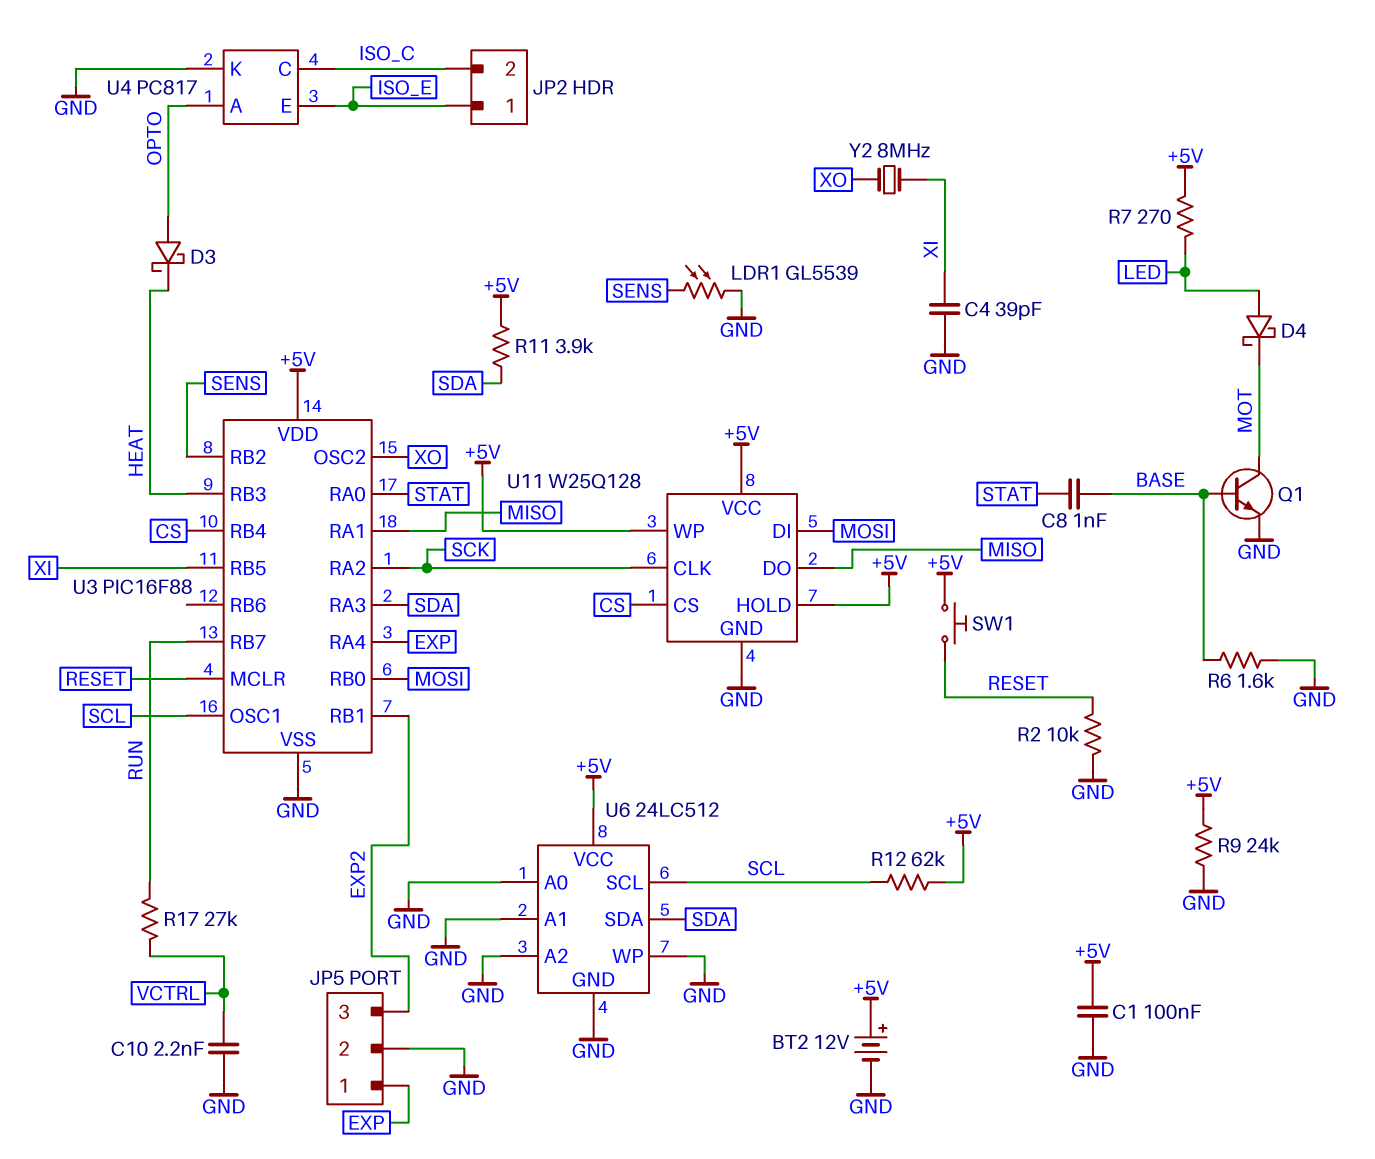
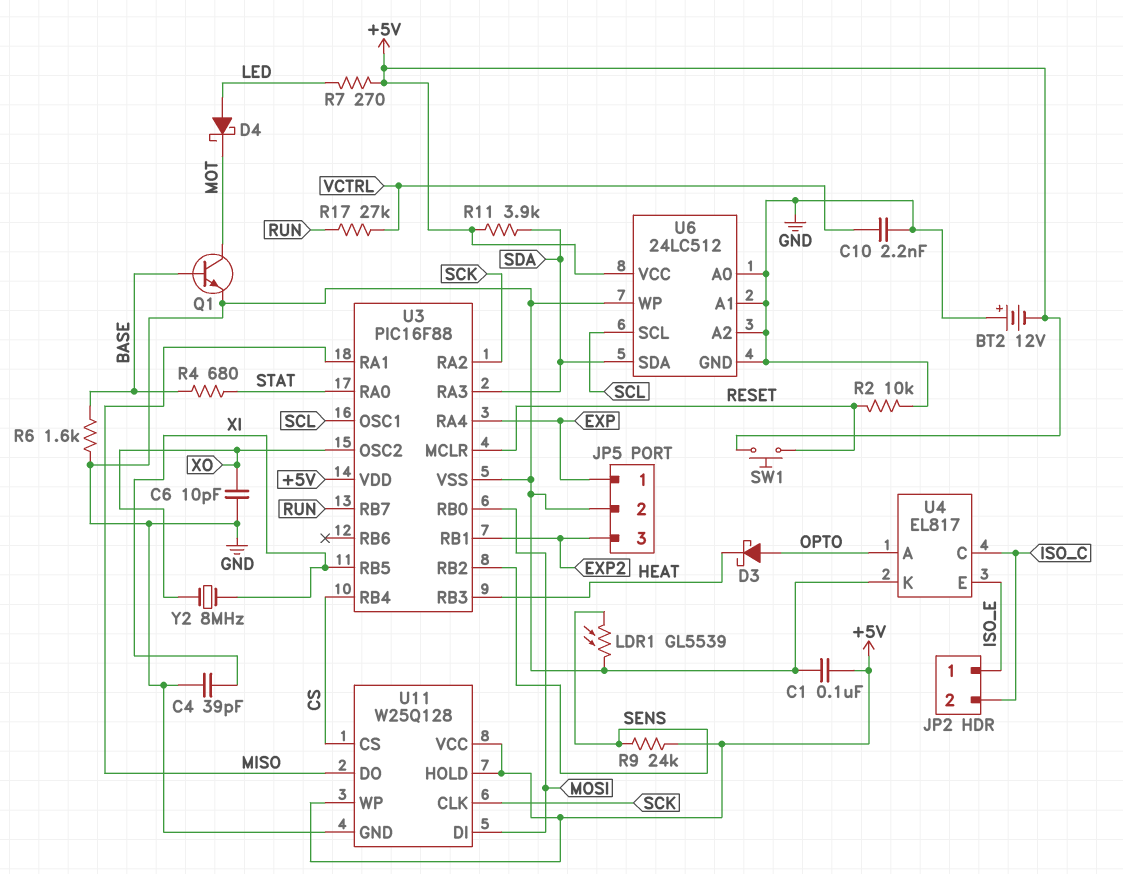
BT2: 12V (plus +5V, minus GND) -> 12V (plus GND, minus +5V)
C6: none -> 10pF (GND, XO)
C8: 1nF (BASE, STAT) -> none
R4: none -> 680 (BASE, STAT)
R9: 24k (+5V, GND) -> 24k (+5V, SENS)
R12: 62k (+5V, SCL) -> none
U4: PC817 -> EL817

